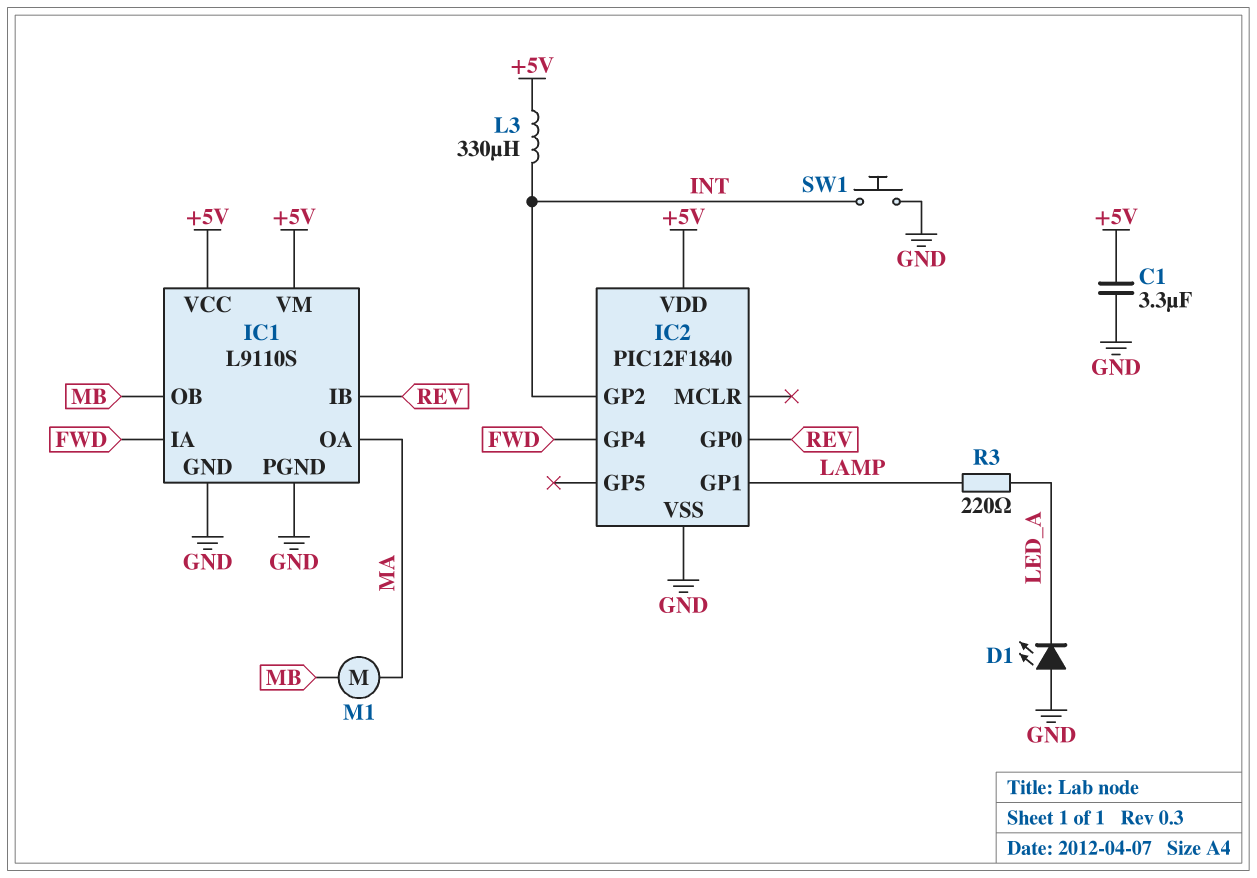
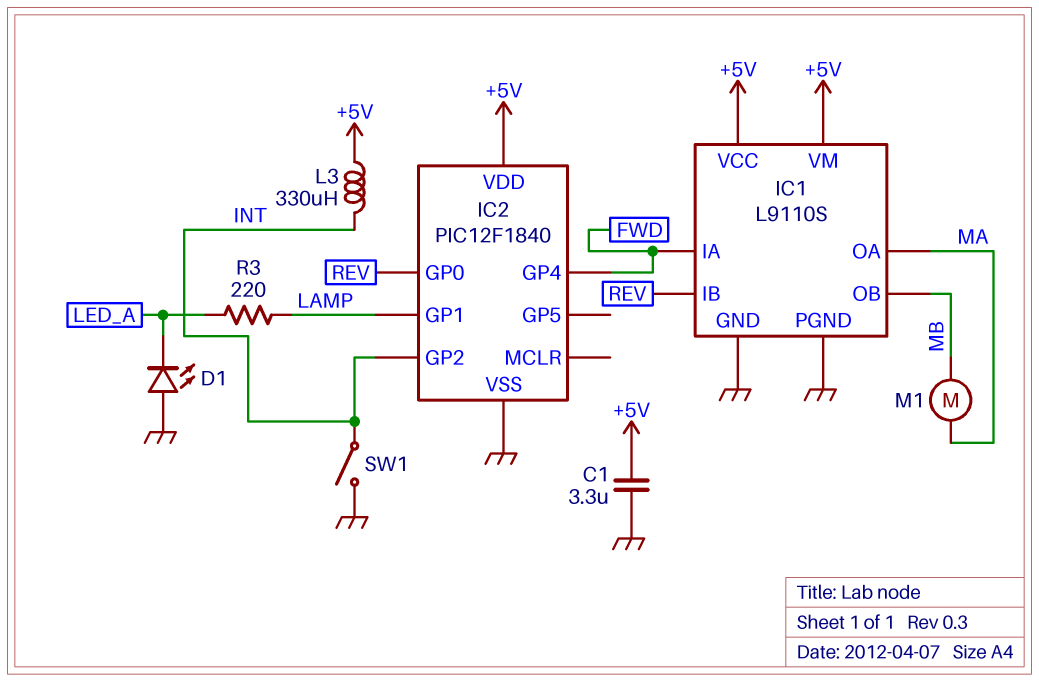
SW1: button (GND, INT) -> switch (GND, INT)

